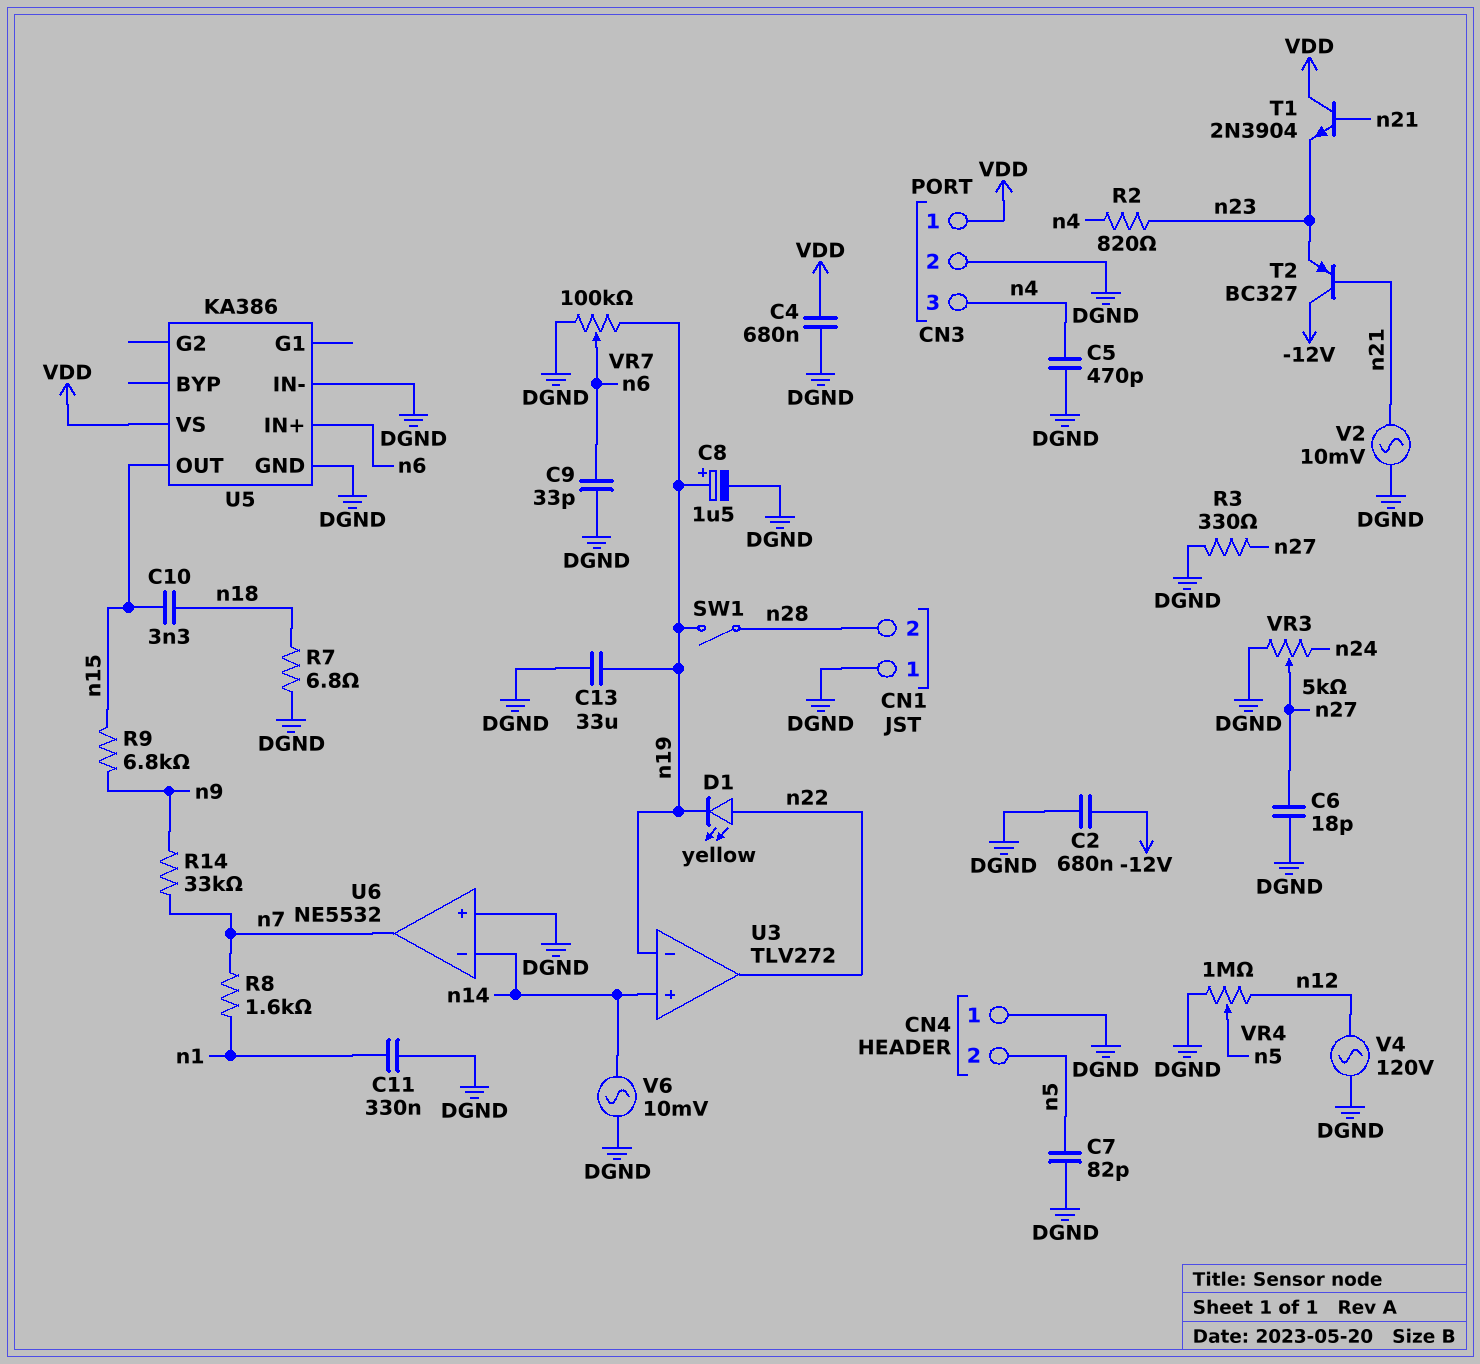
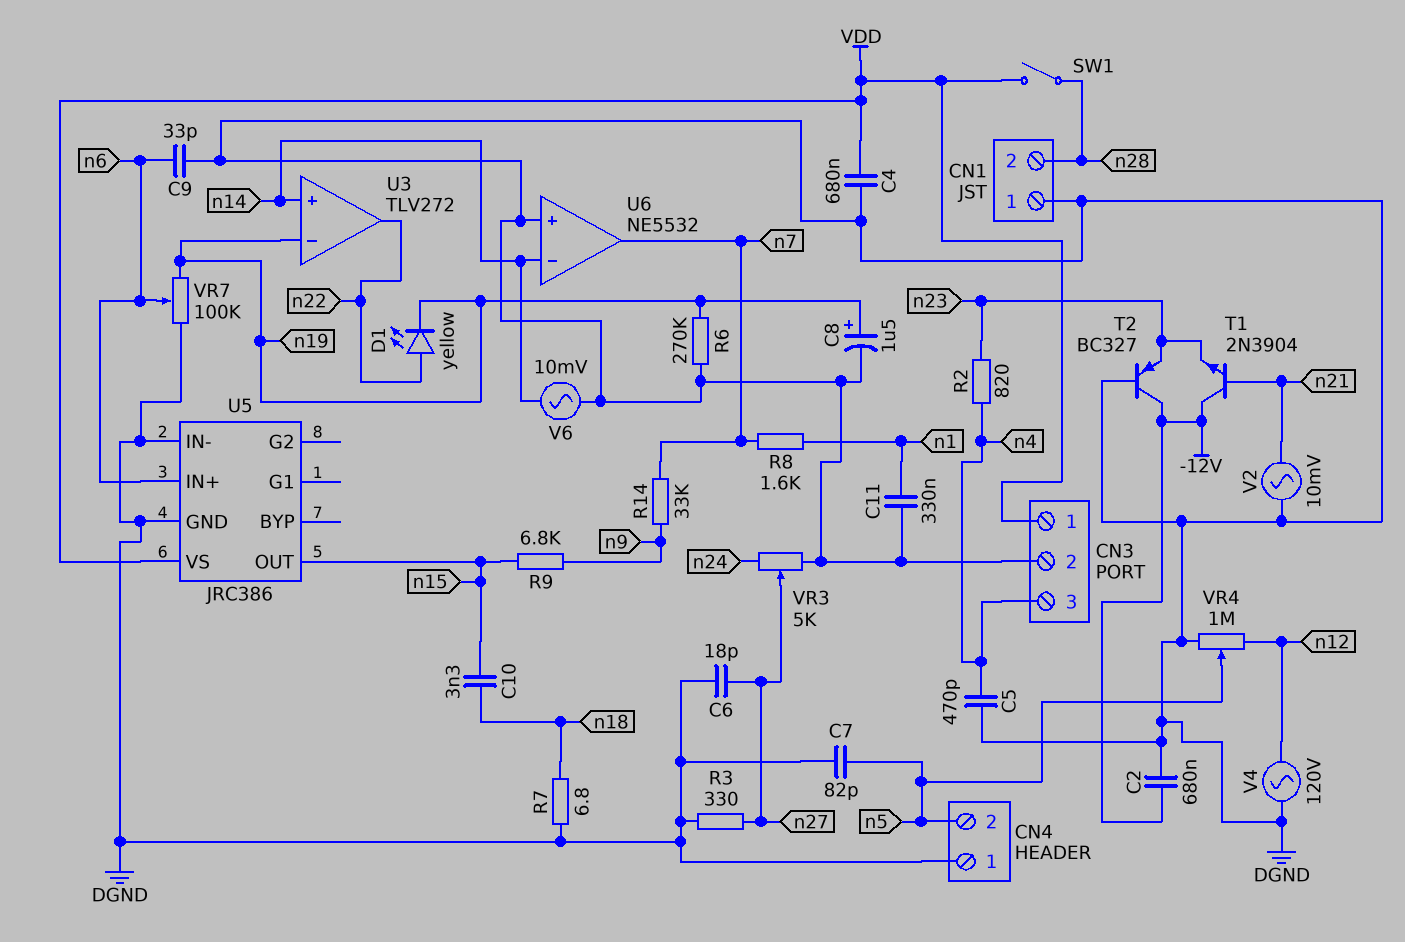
C13: 33uF (DGND, n19) -> none
R6: none -> 270k (DGND, n19)
SW1: switch (n19, n28) -> switch (VDD, n28)
T1: NPN 2N3904 (B n21, C VDD, E n23) -> NPN 2N3904 (B n21, C -12V, E n23)
T2: PNP BC327 (B n21, C -12V, E n23) -> PNP BC327 (B DGND, C -12V, E n23)
U5: KA386 -> JRC386

